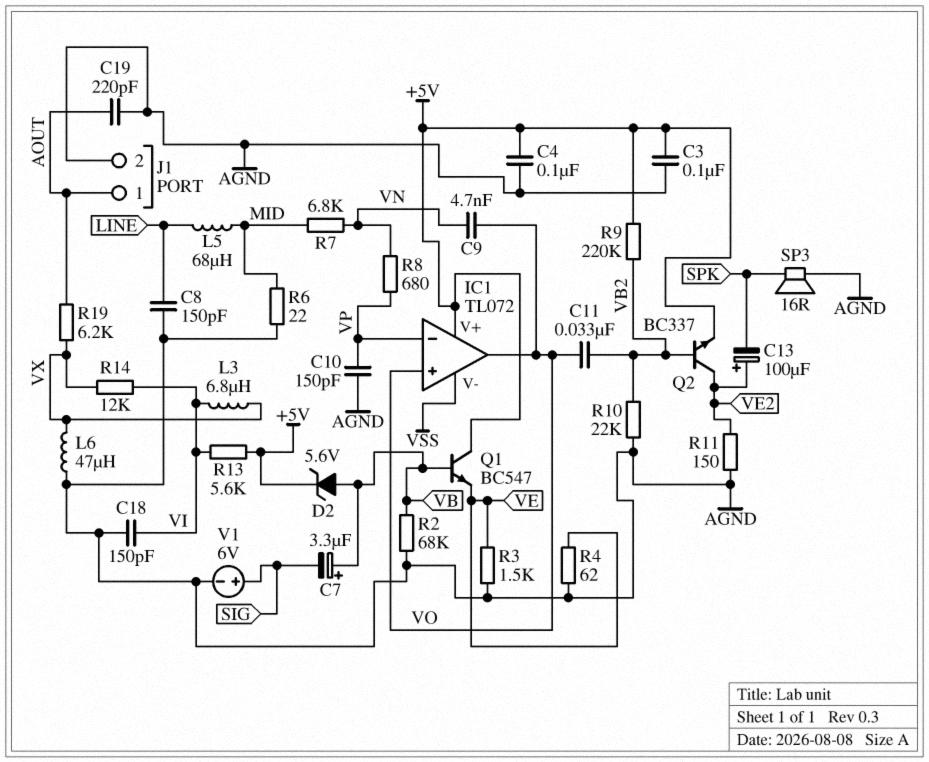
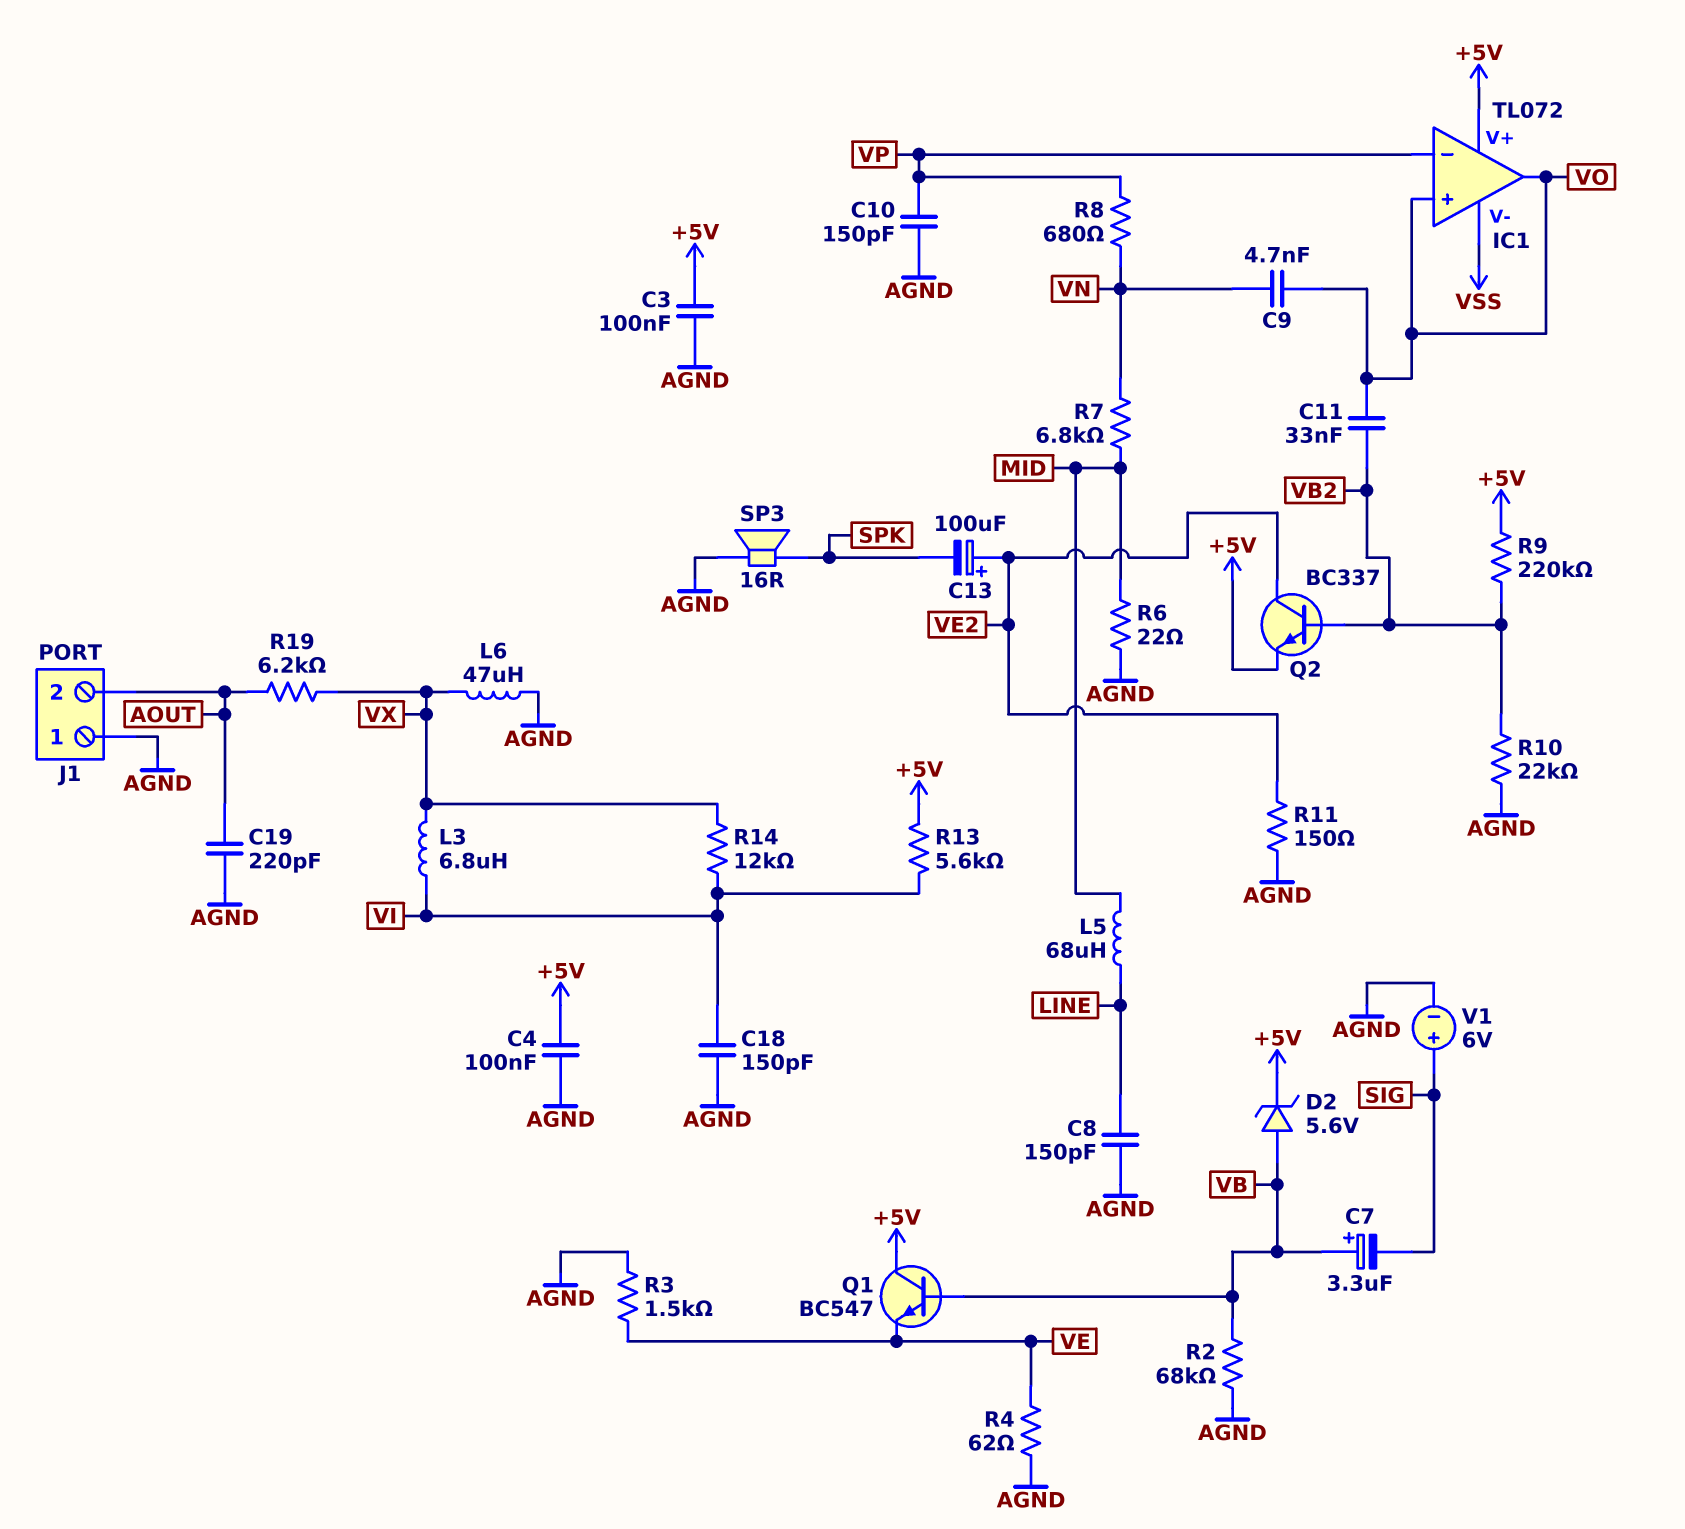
J1 pin 1: AOUT -> AGND
J1 pin 2: AGND -> AOUT

